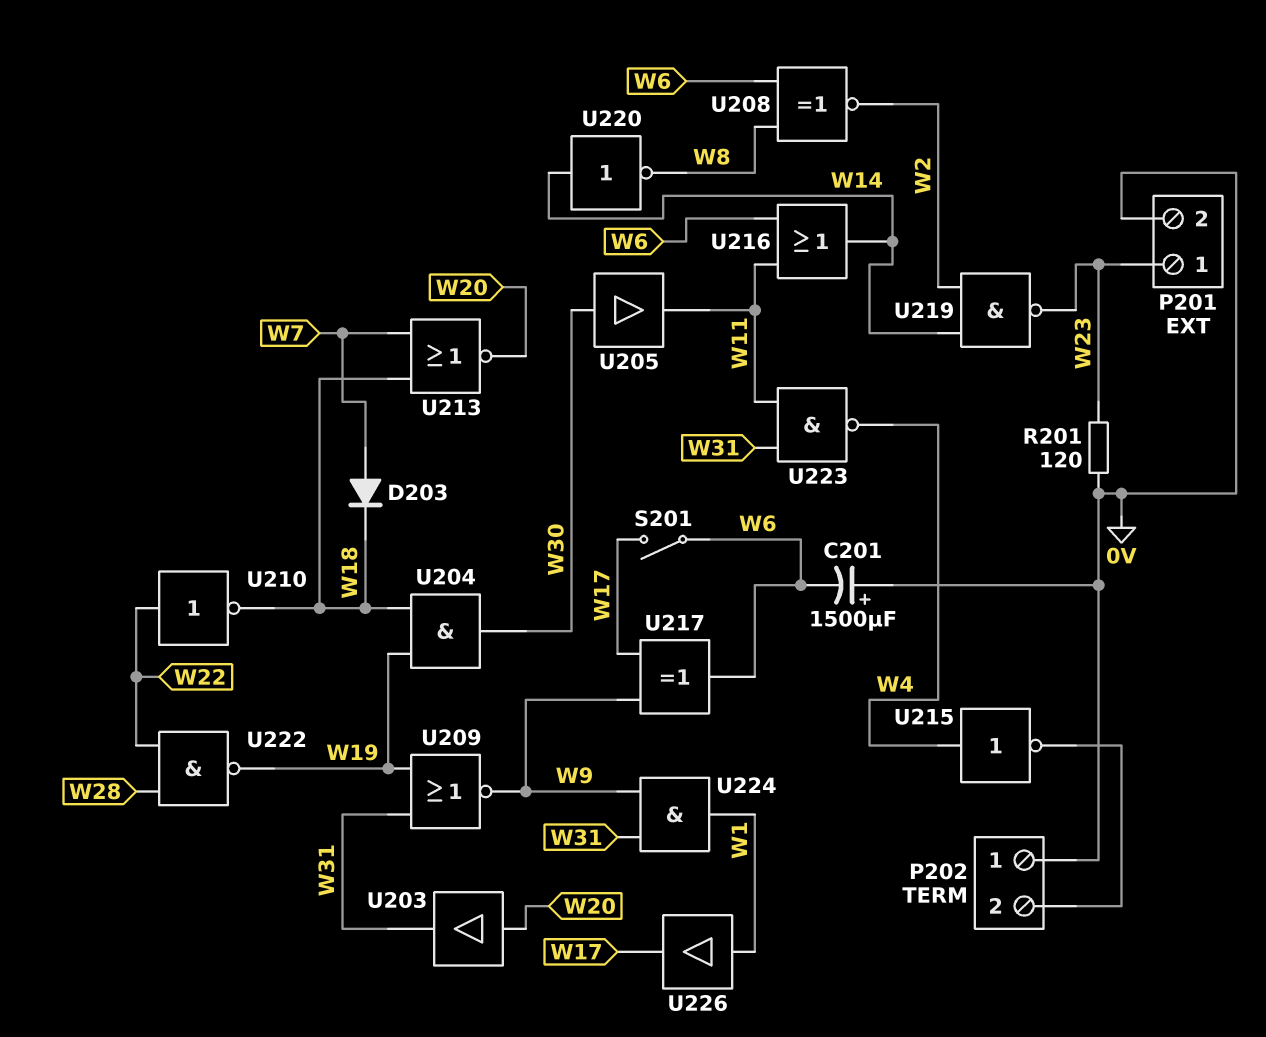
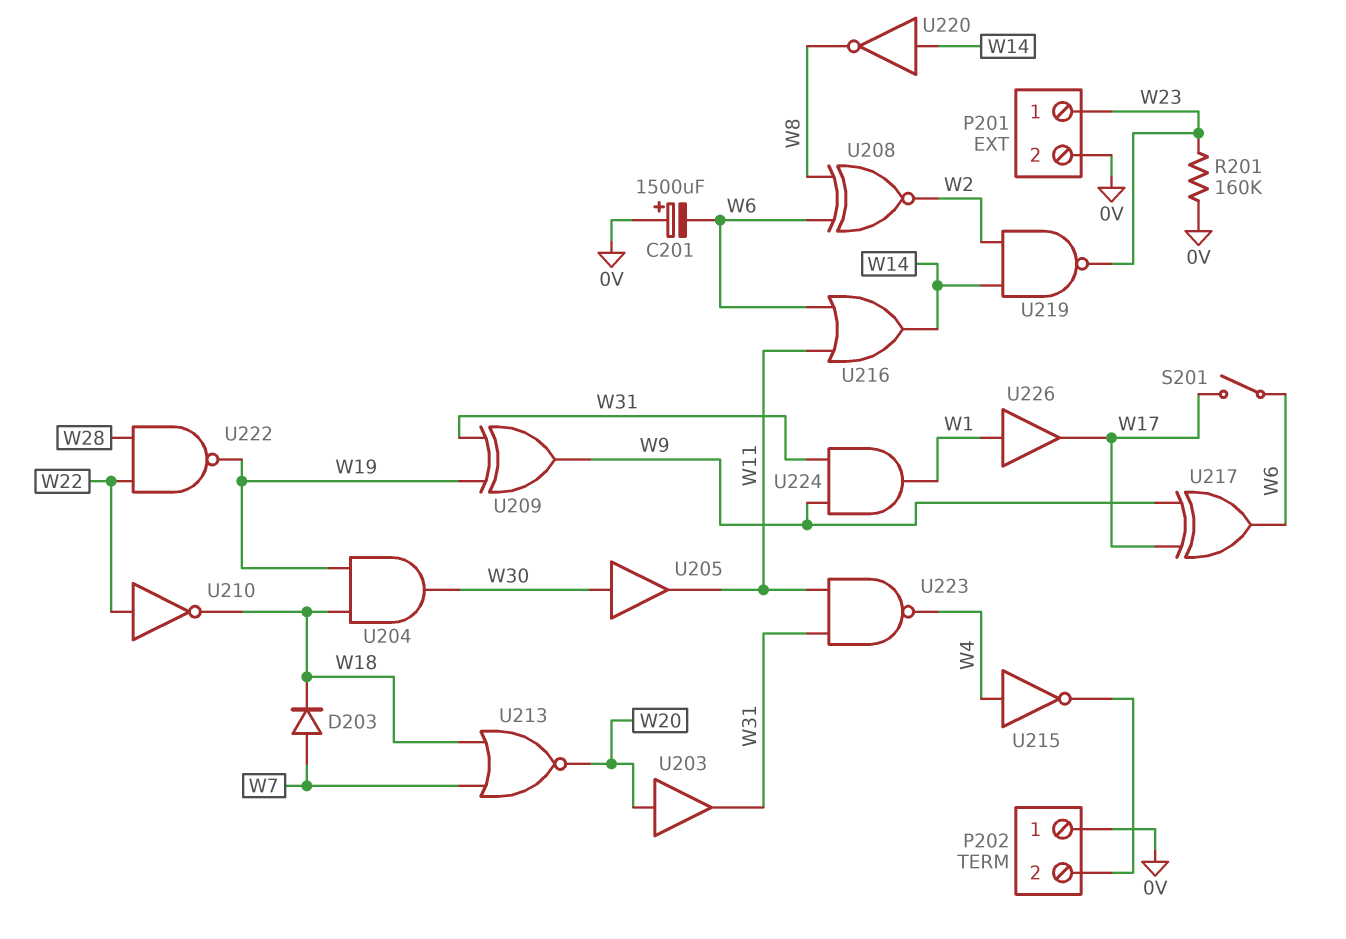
R201: 120 (0V, W23) -> 160k (0V, W23)
U209: NOR (in W19, in W31, out W9) -> XOR (in W19, in W31, out W9)

